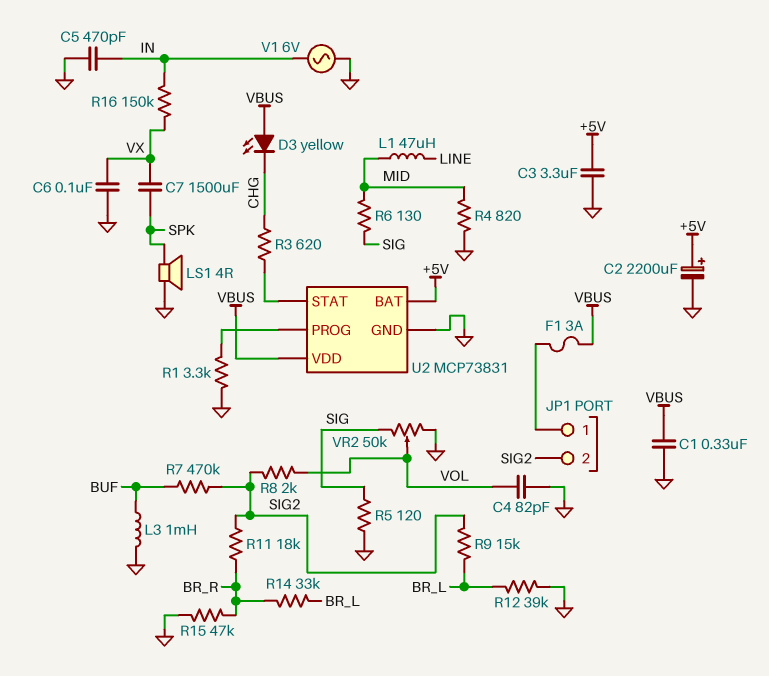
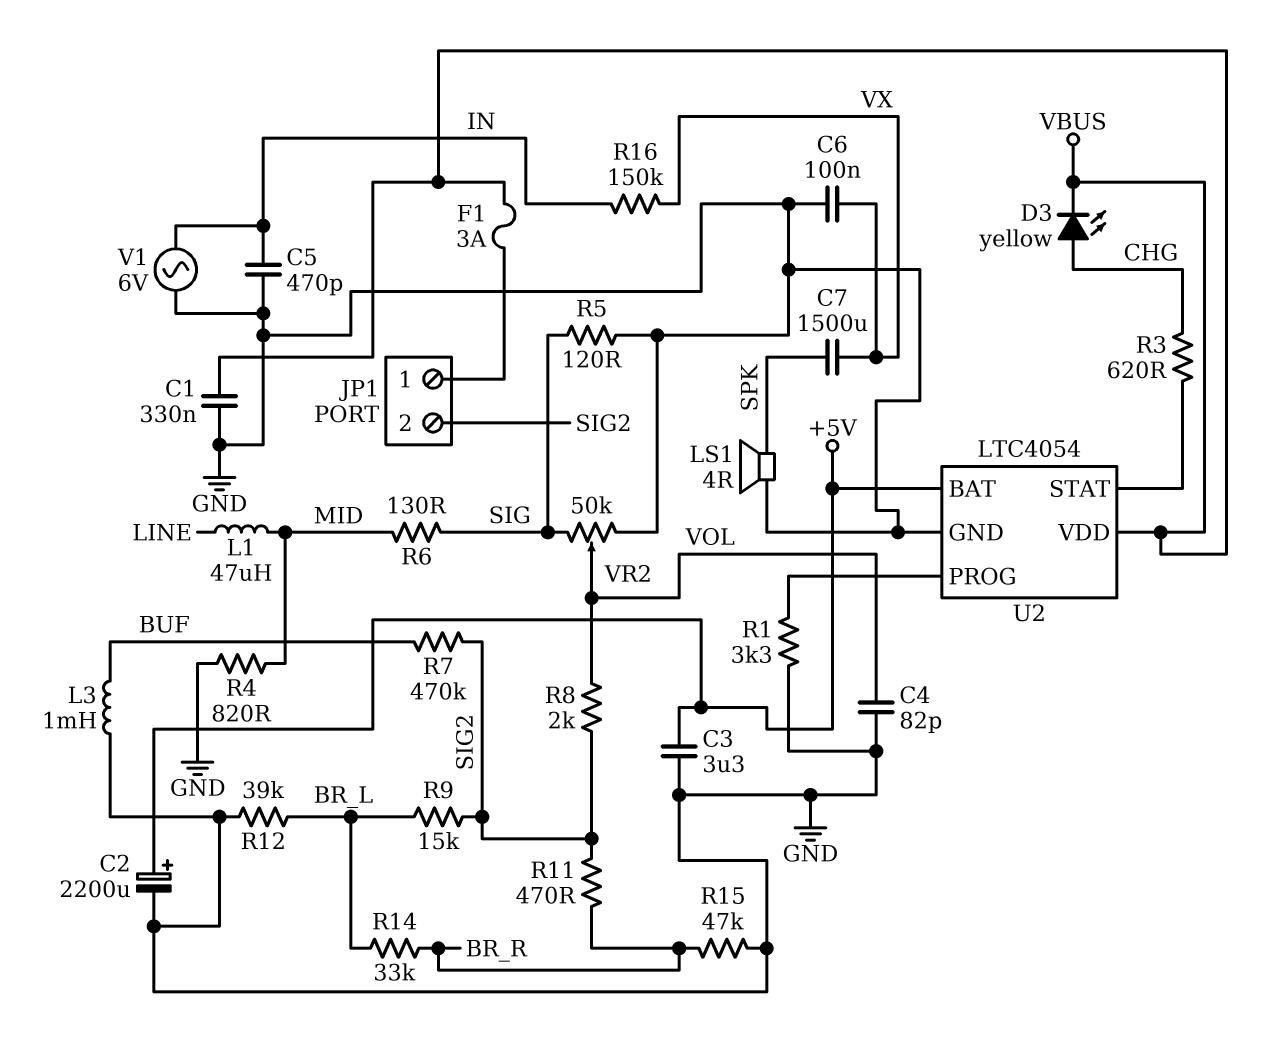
D3: LED yellow (A VBUS, K CHG) -> LED yellow (A CHG, K VBUS)
R11: 18k (BR_R, SIG2) -> 470 (BR_R, SIG2)
U2: MCP73831 -> LTC4054

